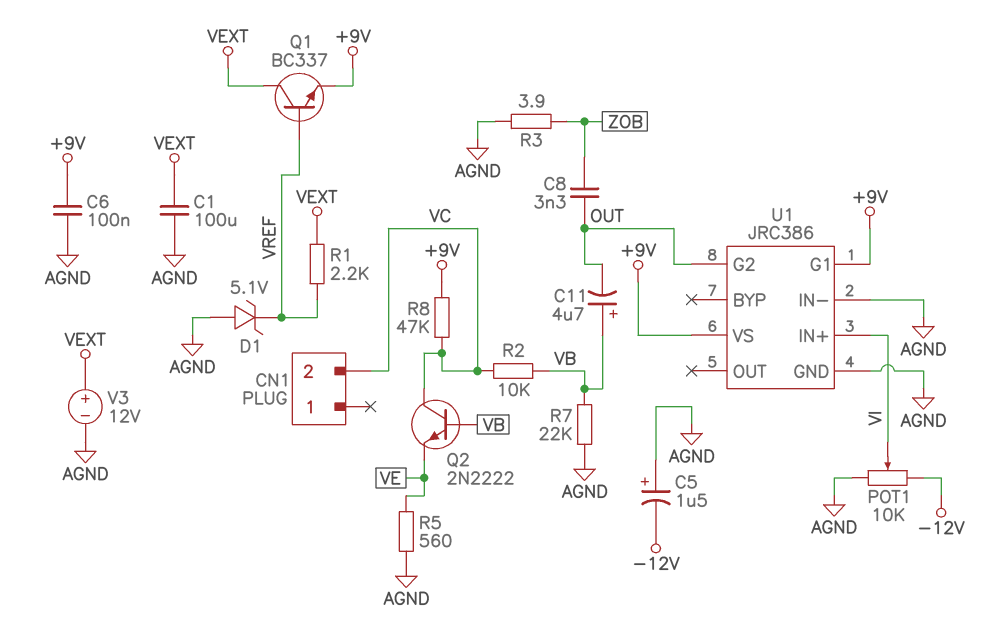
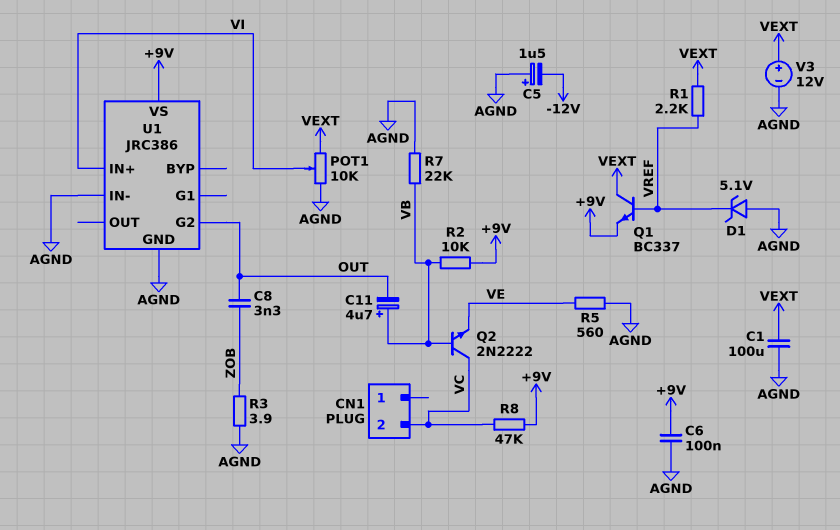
POT1: 10k (-12V, AGND, wiper VI) -> 10k (AGND, VEXT, wiper VI)
R2: 10k (VB, VC) -> 10k (+9V, VB)
U1 pin G1: +9V -> none

